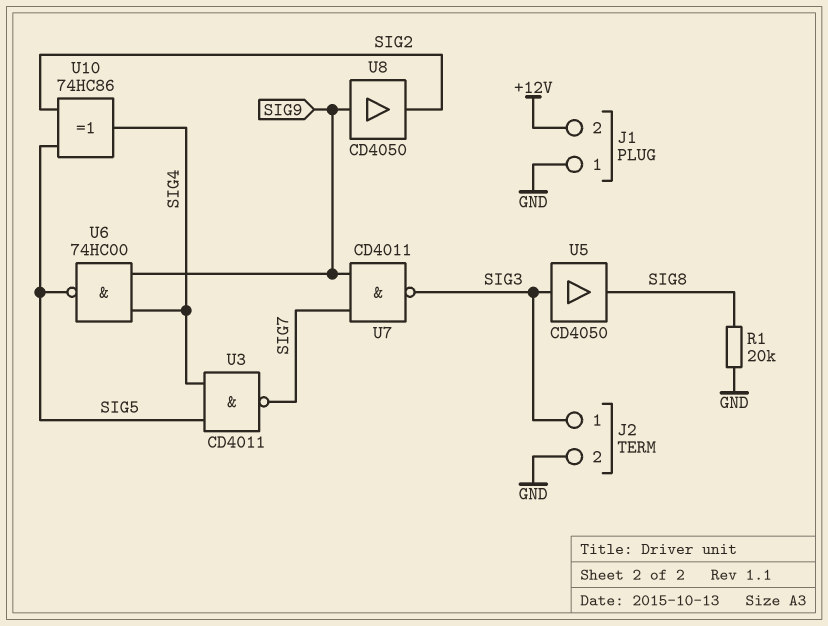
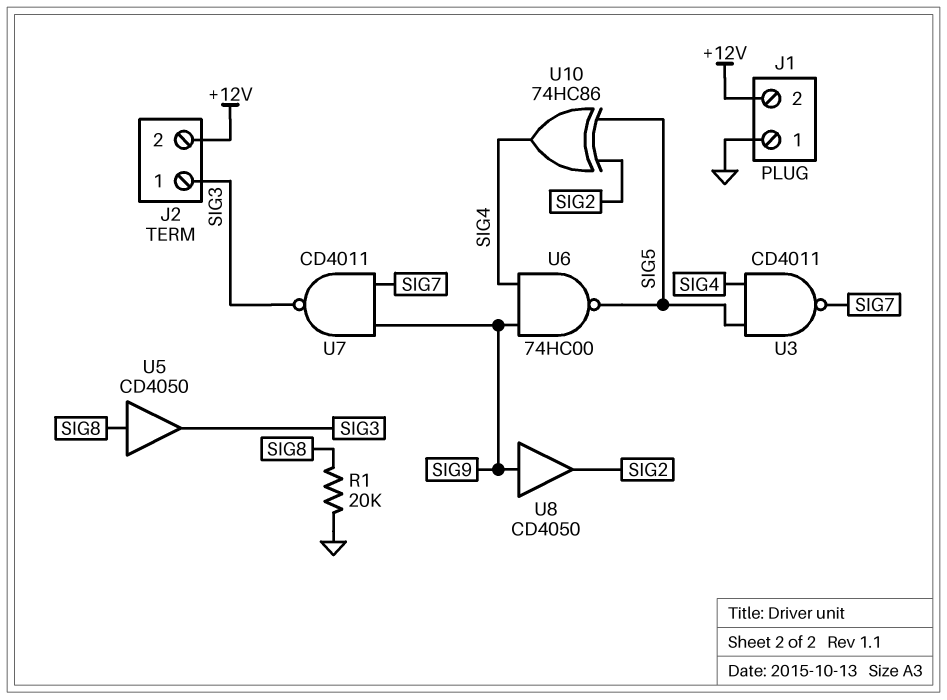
J2 pin 2: GND -> +12V
U5: buffer CD4050 (in SIG3, out SIG8) -> buffer CD4050 (in SIG8, out SIG3)

